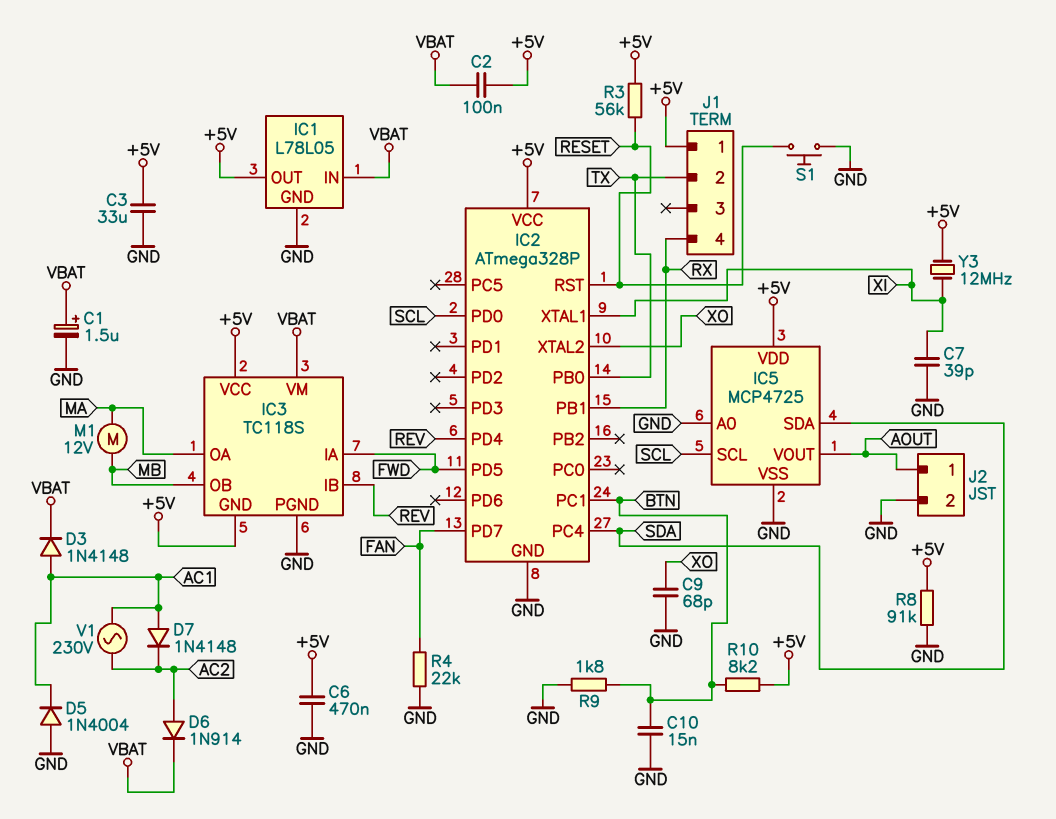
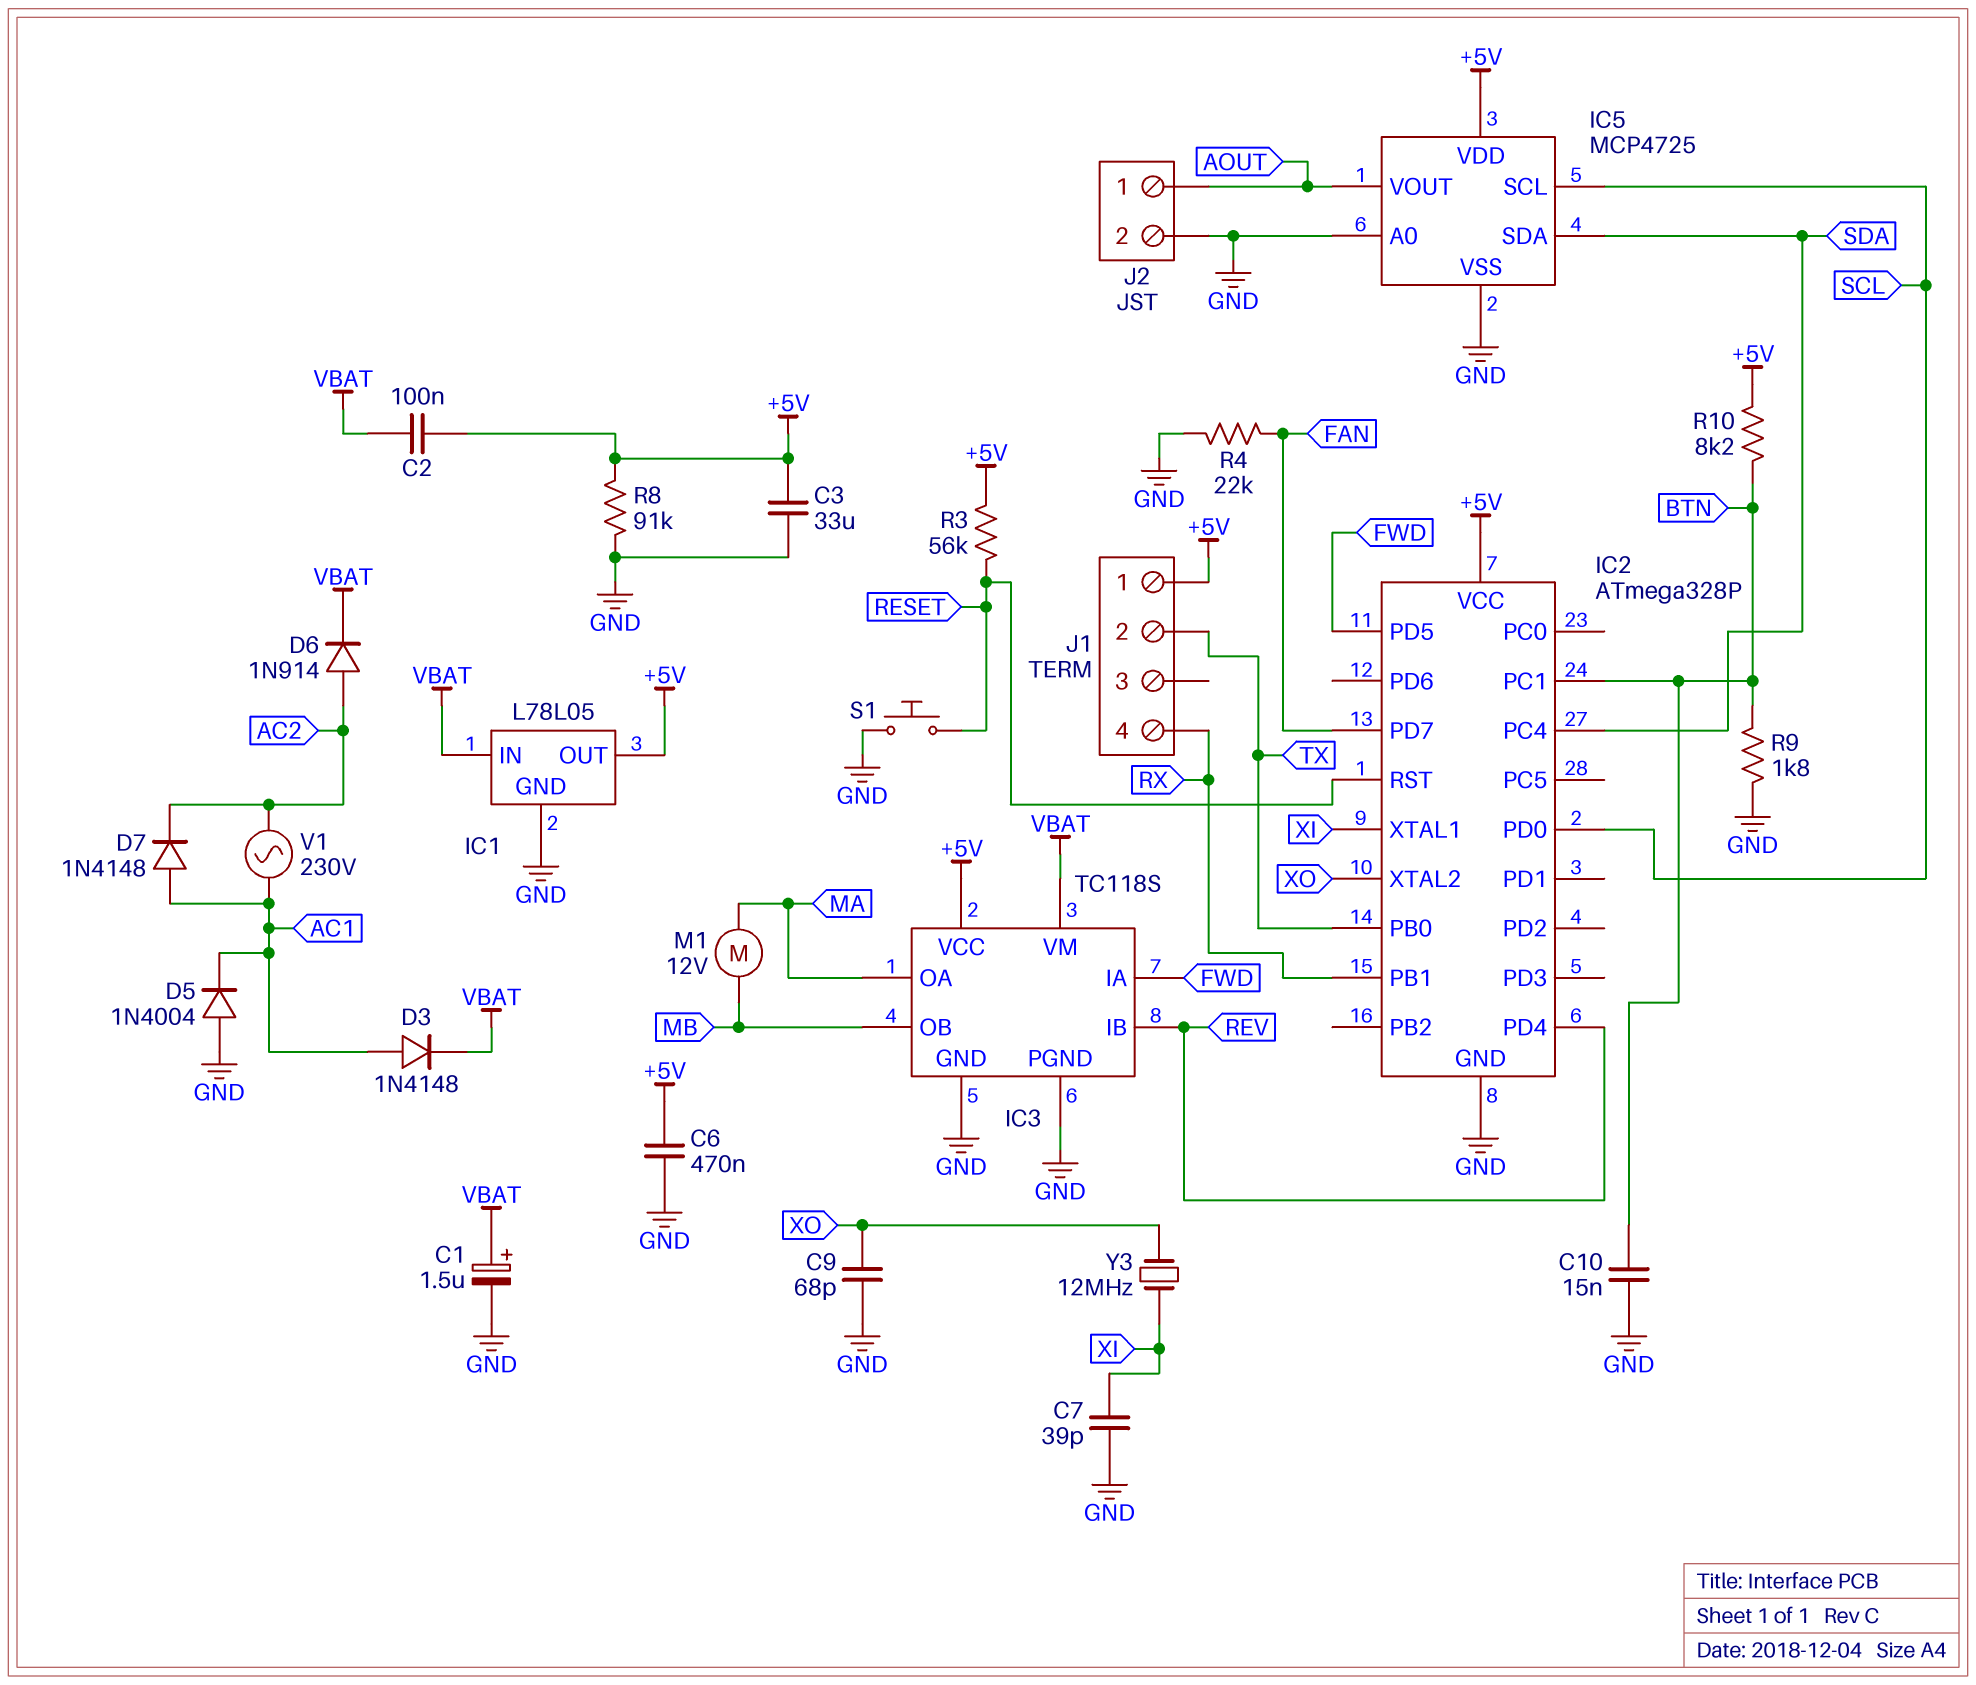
IC3 pin GND: +5V -> GND
Y3: 12MHz (+5V, XI) -> 12MHz (XI, XO)

